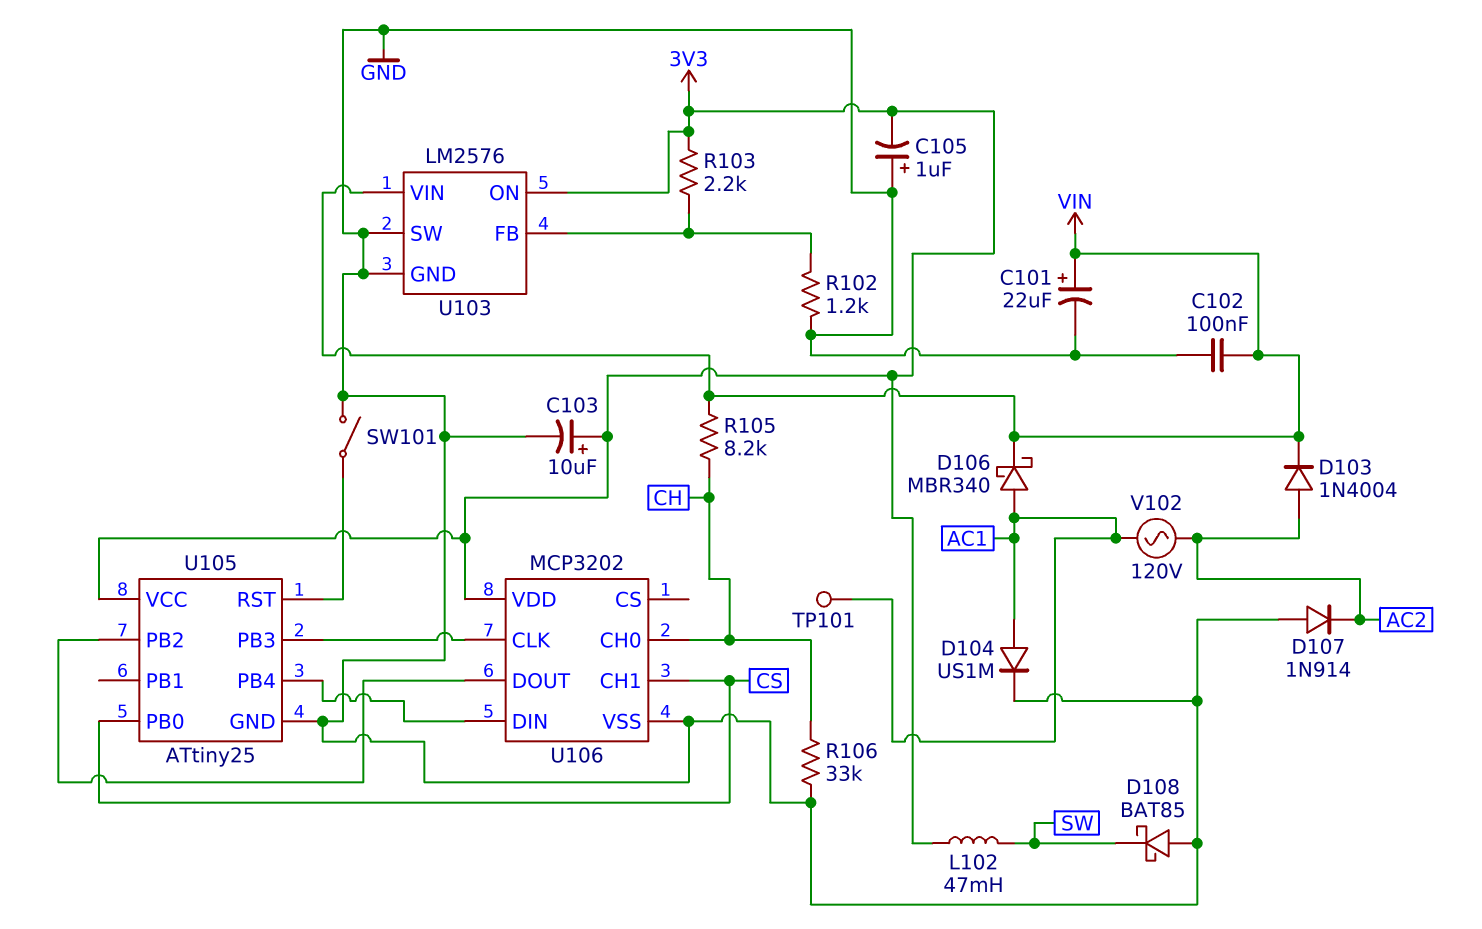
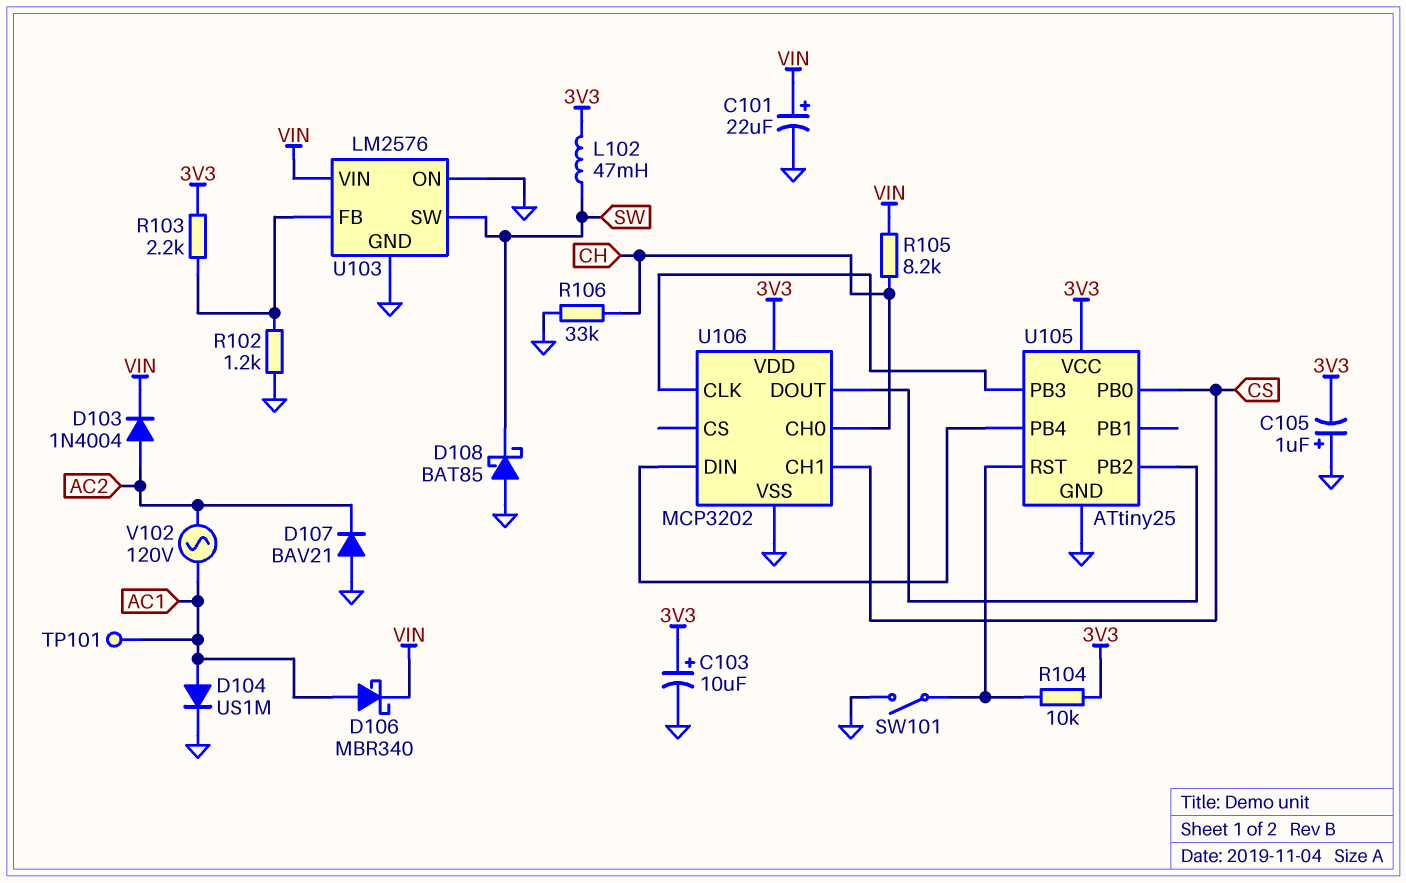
C102: 100nF (GND, VIN) -> none
D107: diode 1N914 (A GND, K AC2) -> diode BAV21 (A GND, K AC2)
R104: none -> 10k (3V3, U105/RST)
U103 pin ON: 3V3 -> GND
U103 pin SW: GND -> SW

